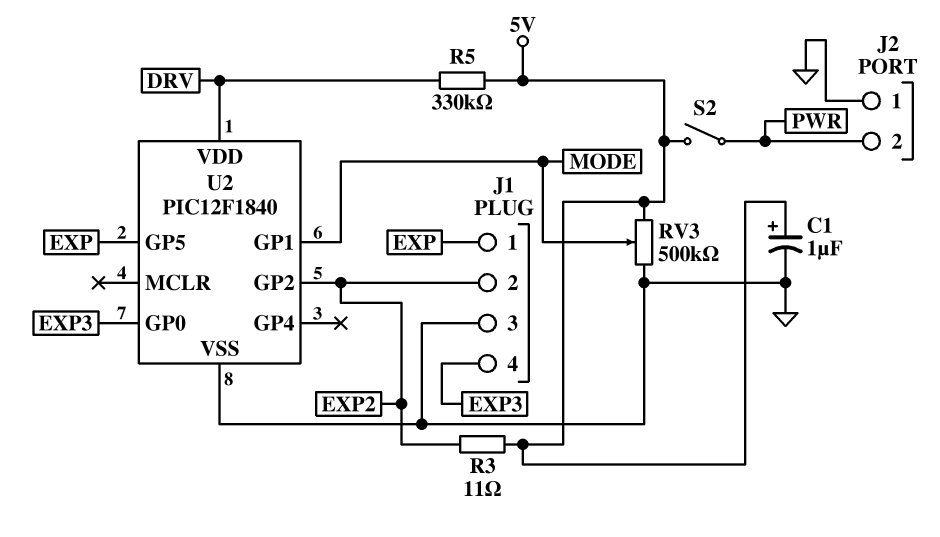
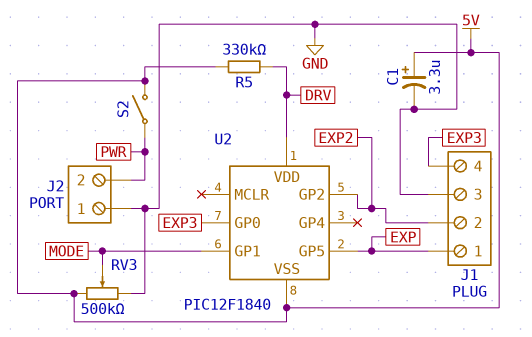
C1: 1uF (plus 5V, minus GND) -> 3.3uF (plus 5V, minus GND)
R3: 11 (5V, EXP2) -> none
U2 pin VSS: GND -> 5V

